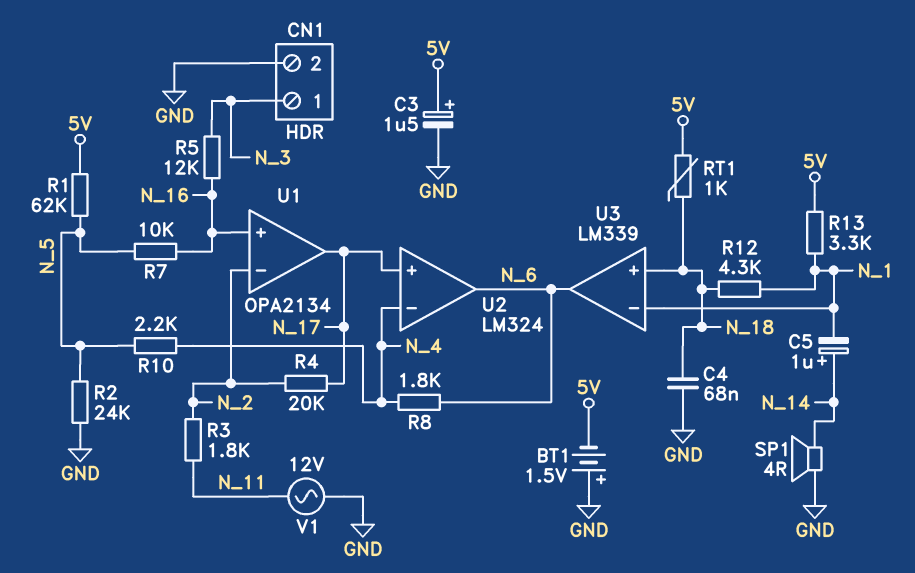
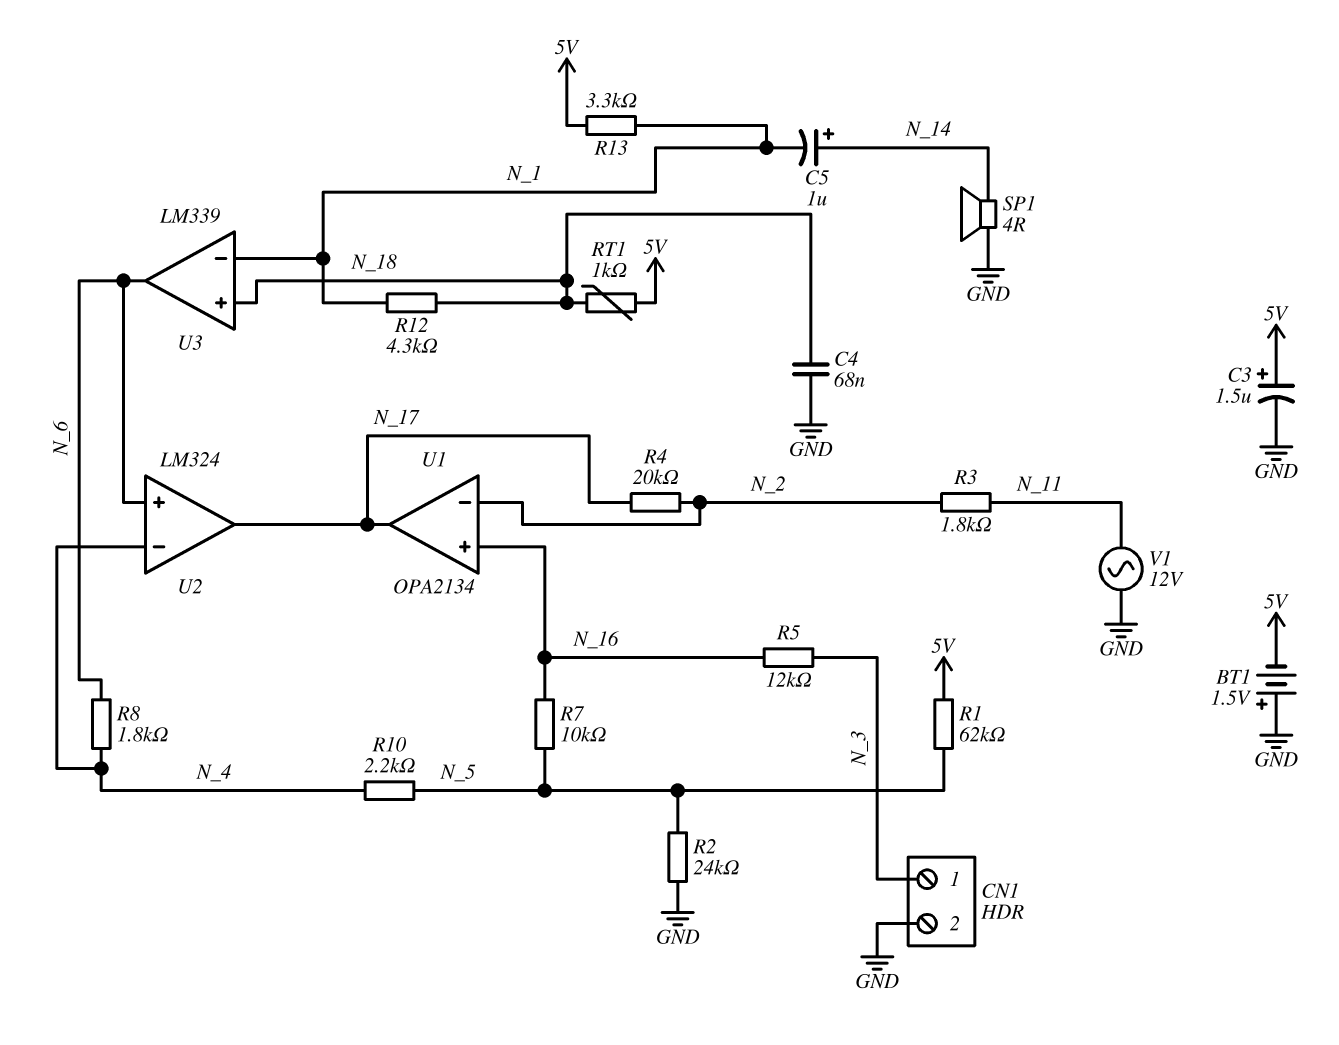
U2 pin in+: N_17 -> N_6
U2 pin out: N_6 -> N_17

